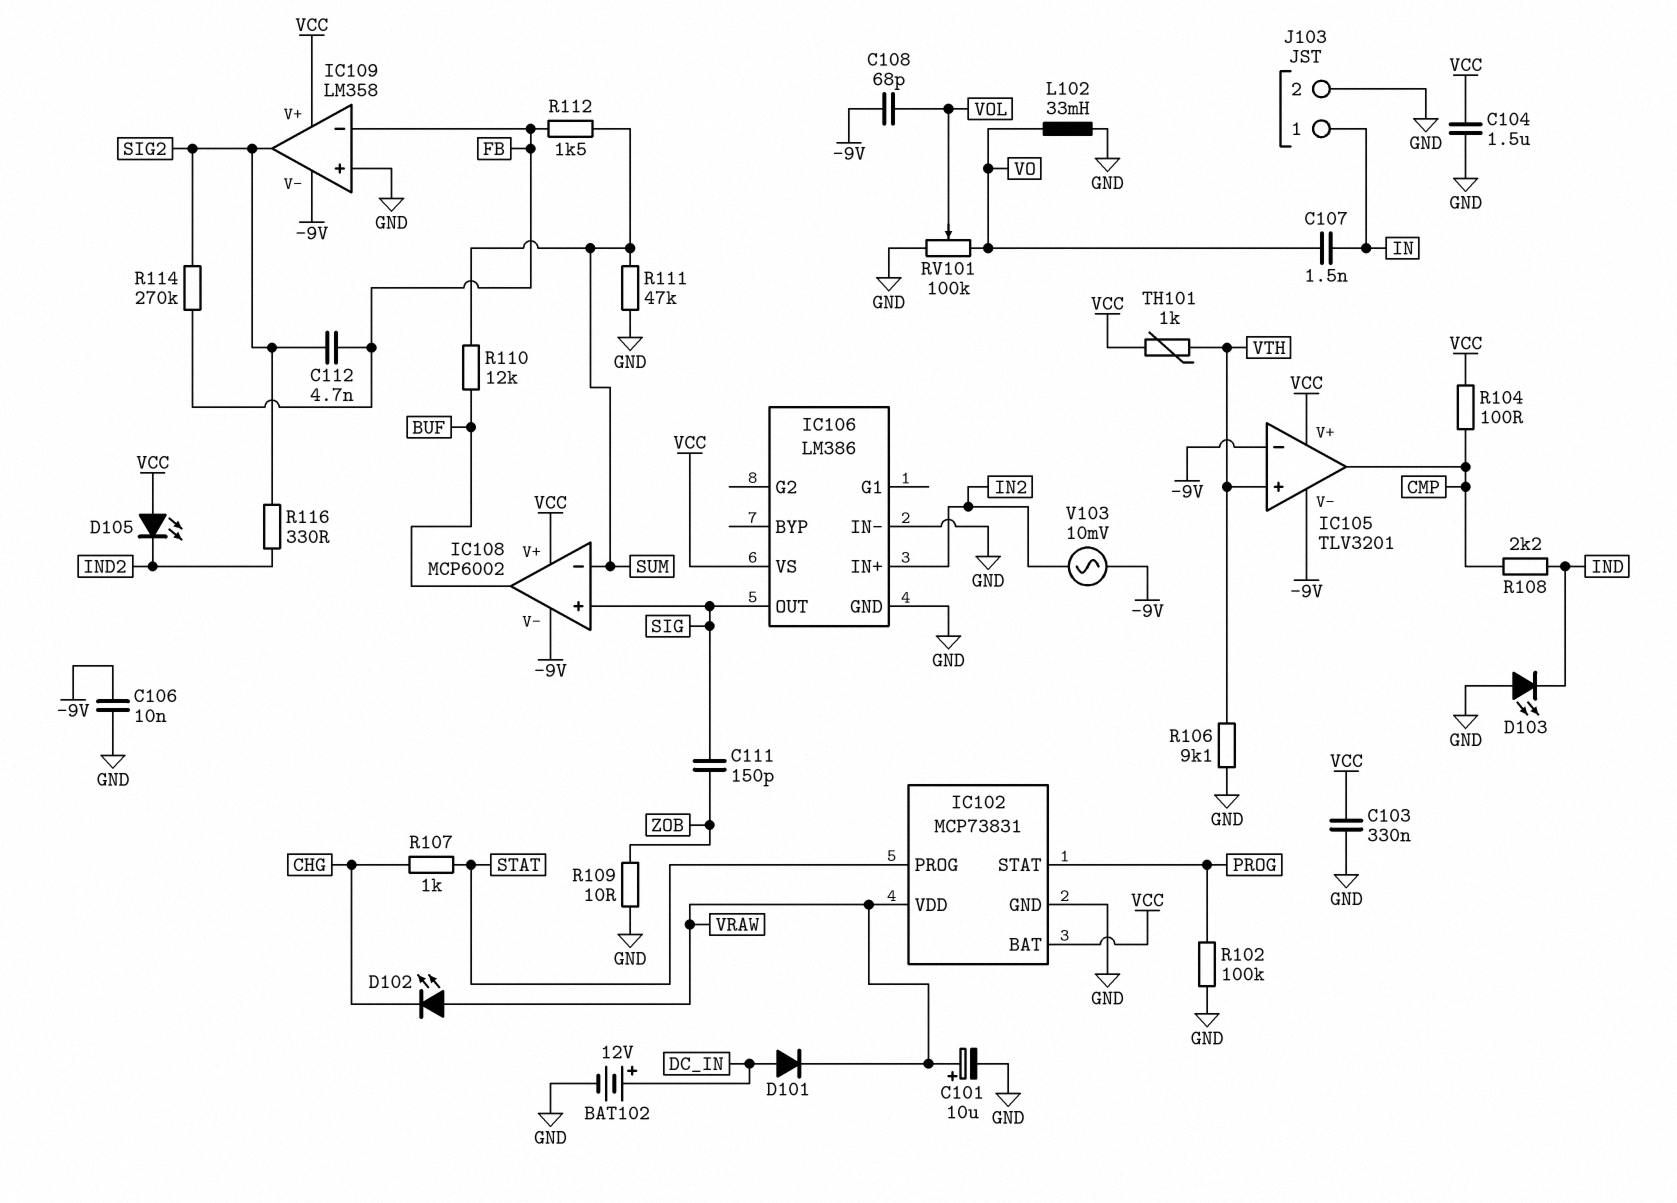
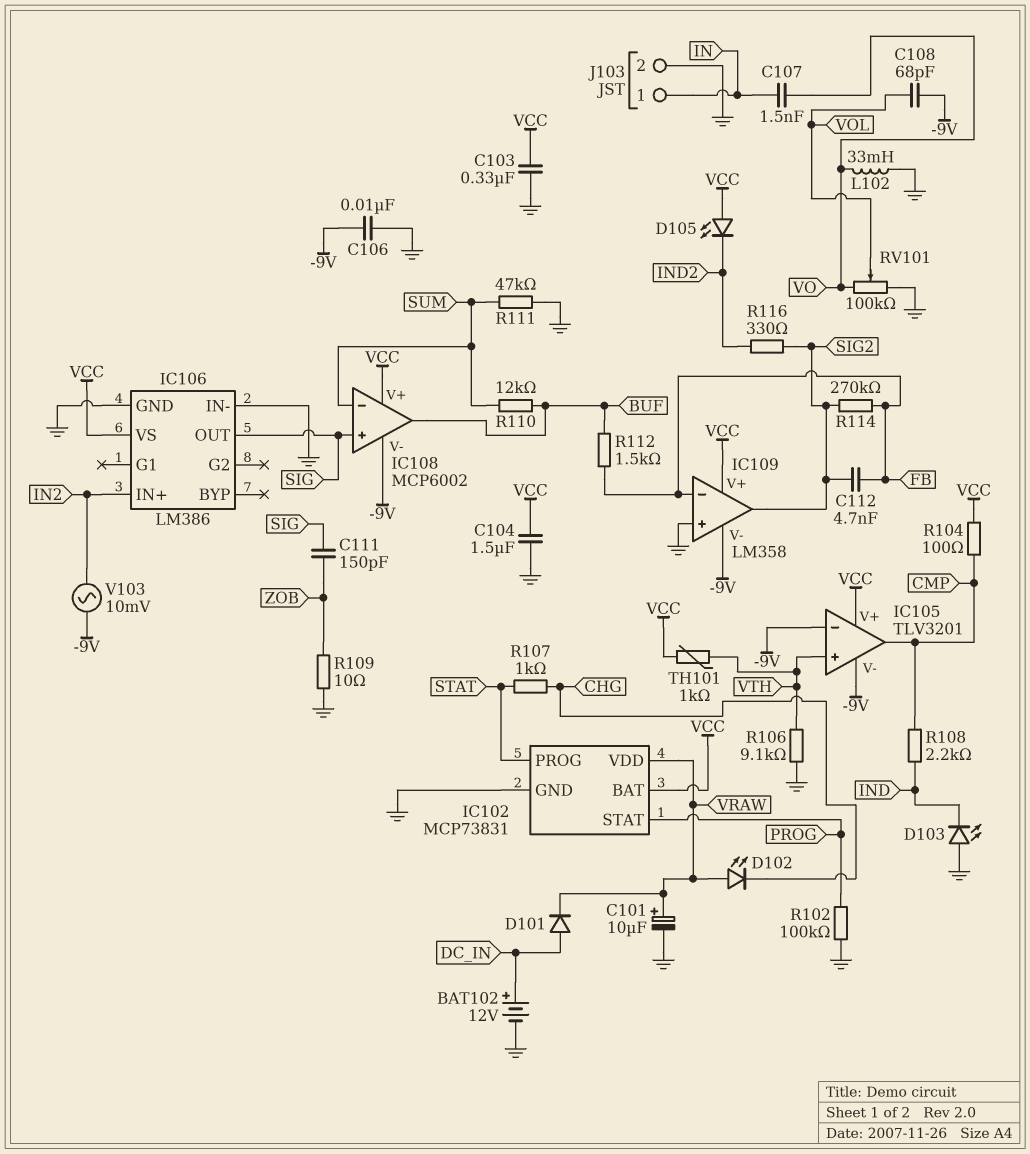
R112: 1.5k (FB, SUM) -> 1.5k (BUF, FB)

